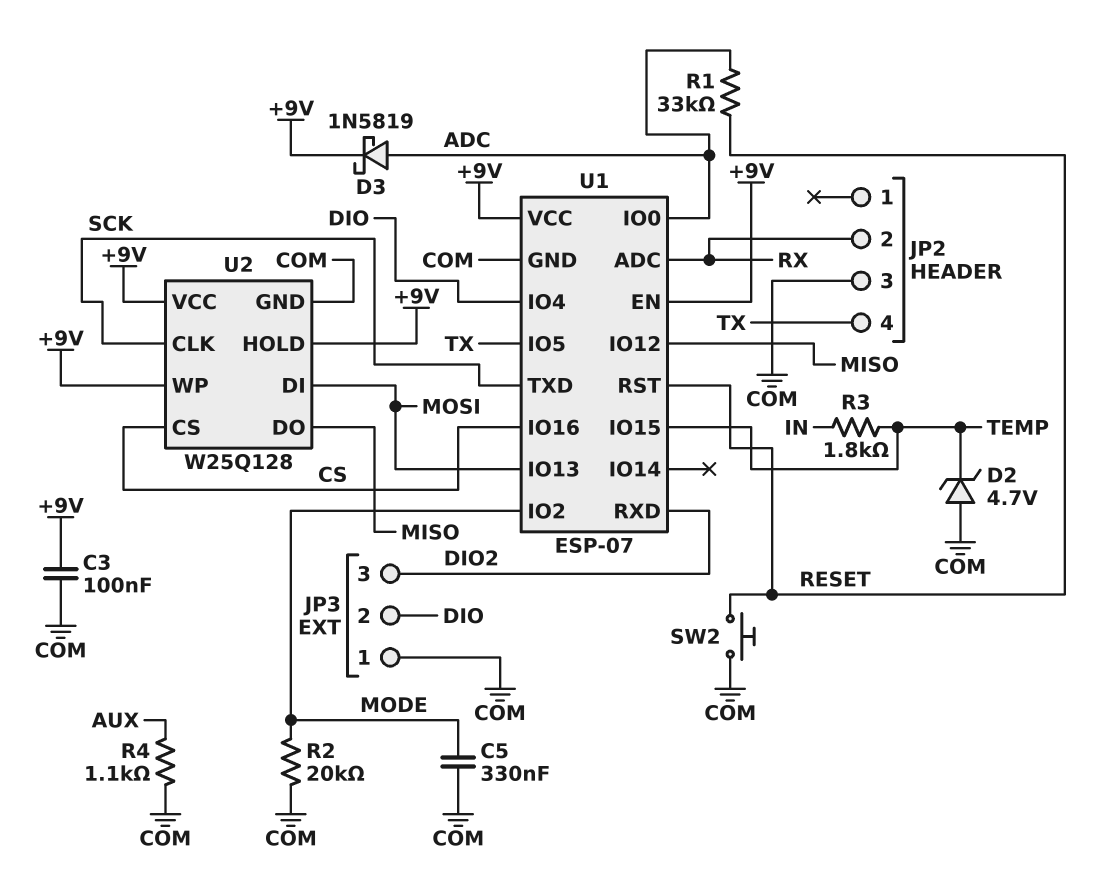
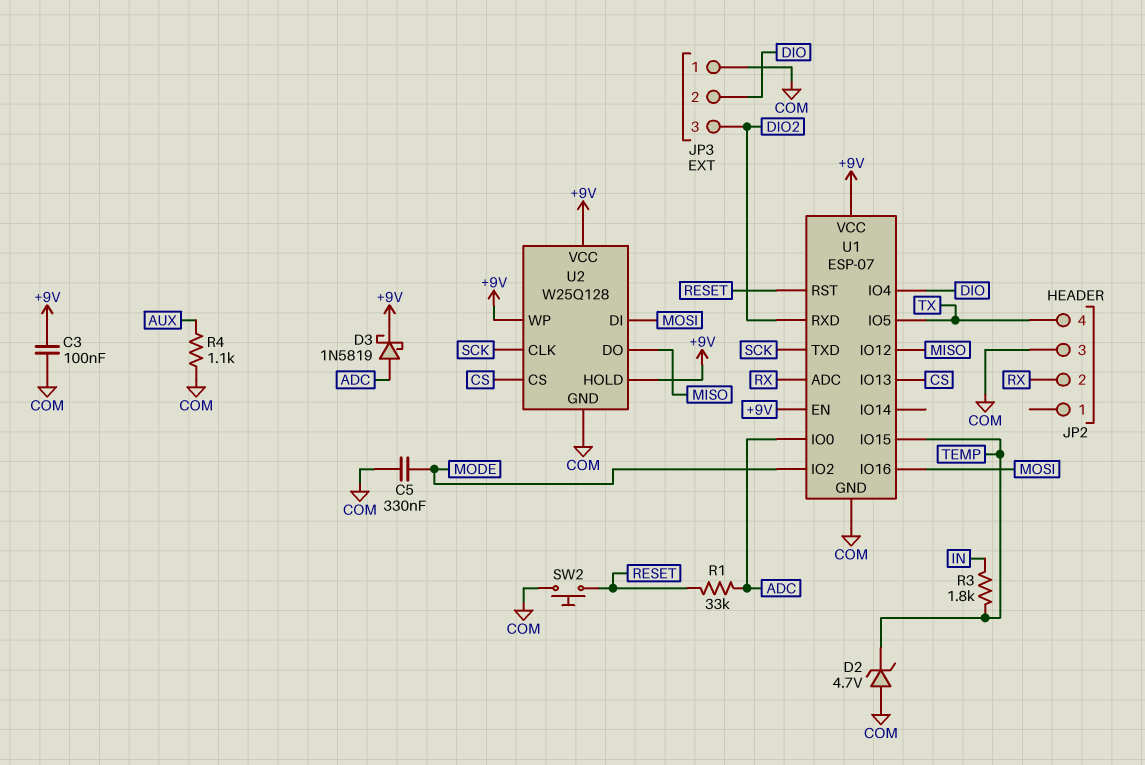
R2: 20k (COM, MODE) -> none
U1 pin IO13: MOSI -> CS
U1 pin IO16: CS -> MOSI

